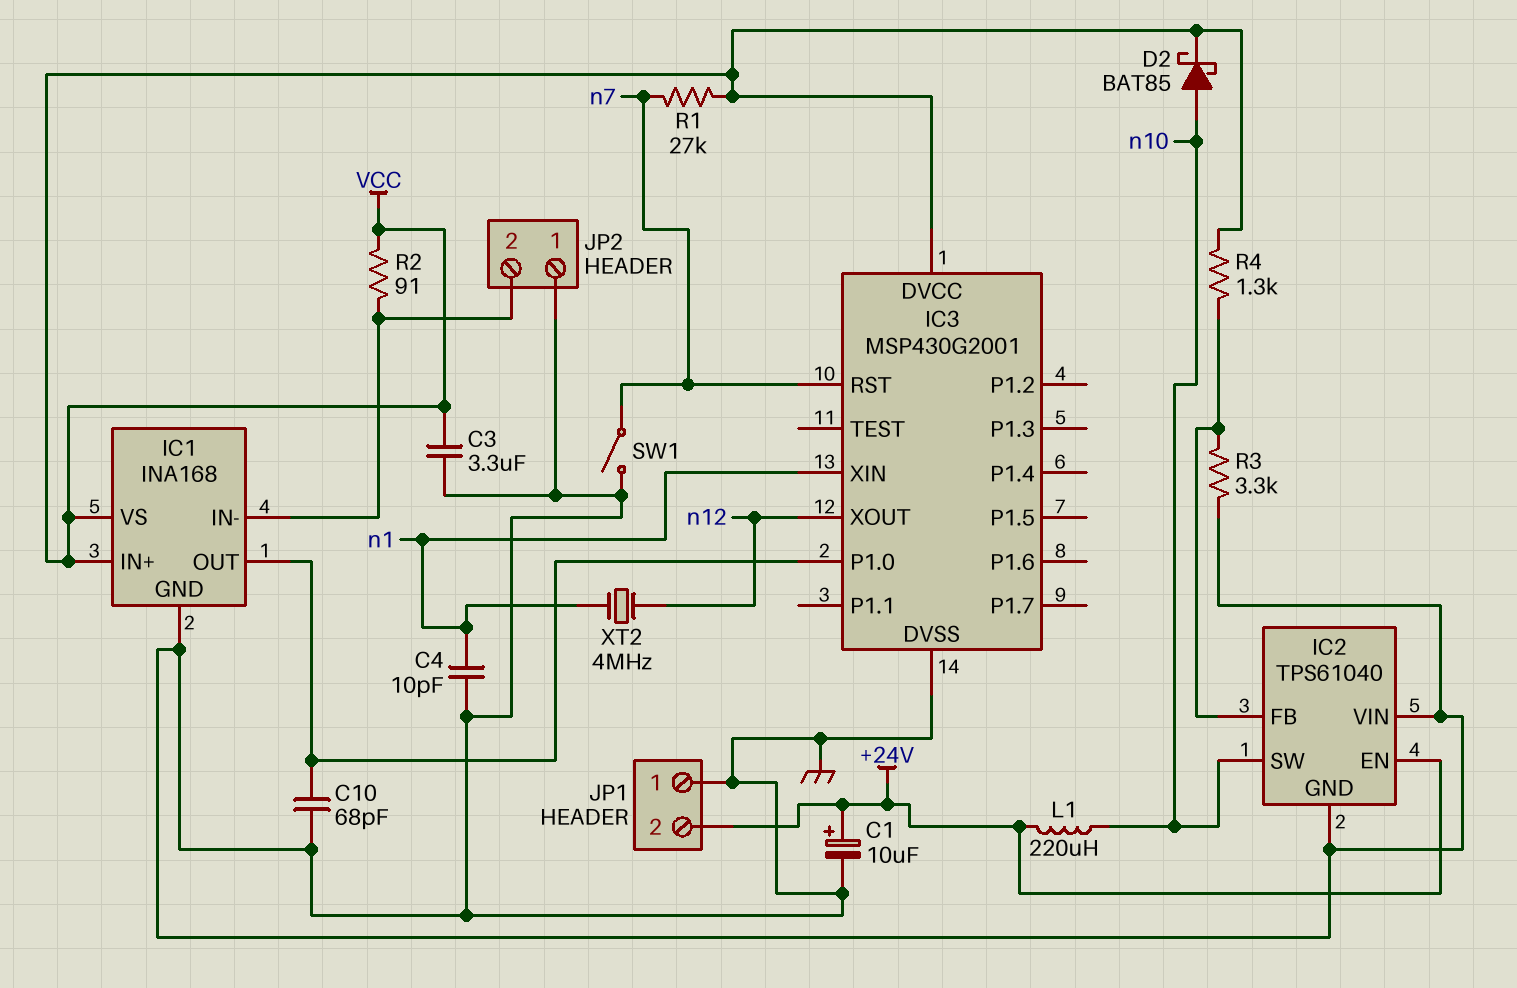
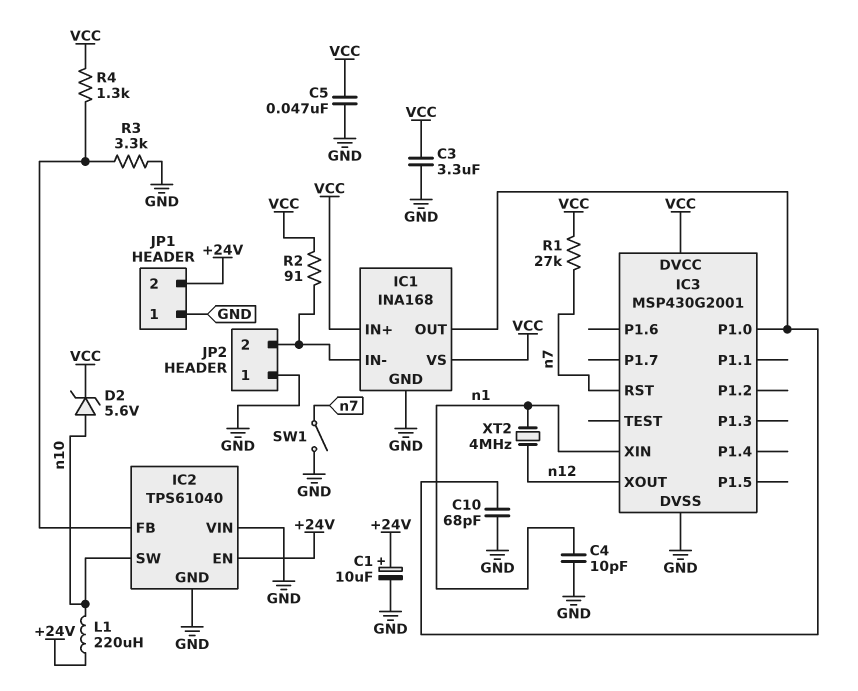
C5: none -> 47nF (GND, VCC)
D2: schottky BAT85 (A n10, K VCC) -> zener 5.6V (A n10, K VCC)

